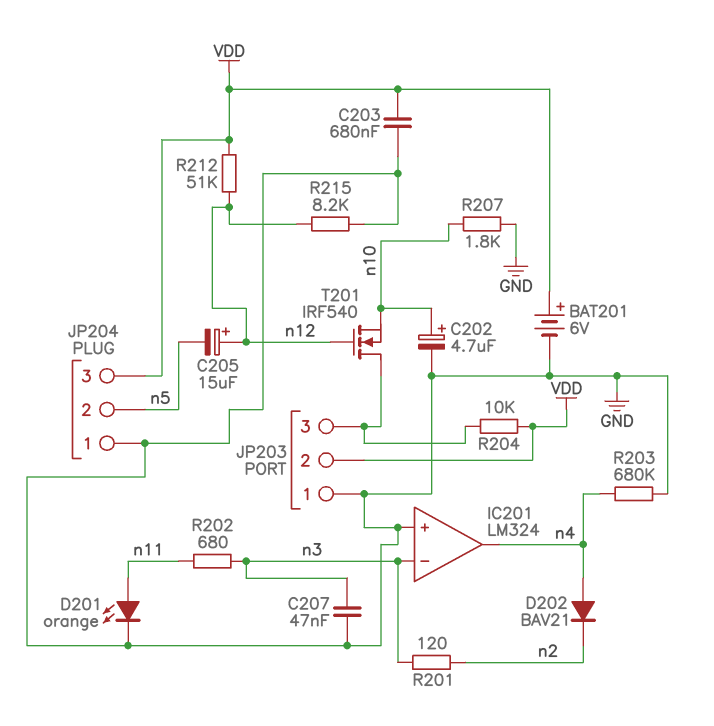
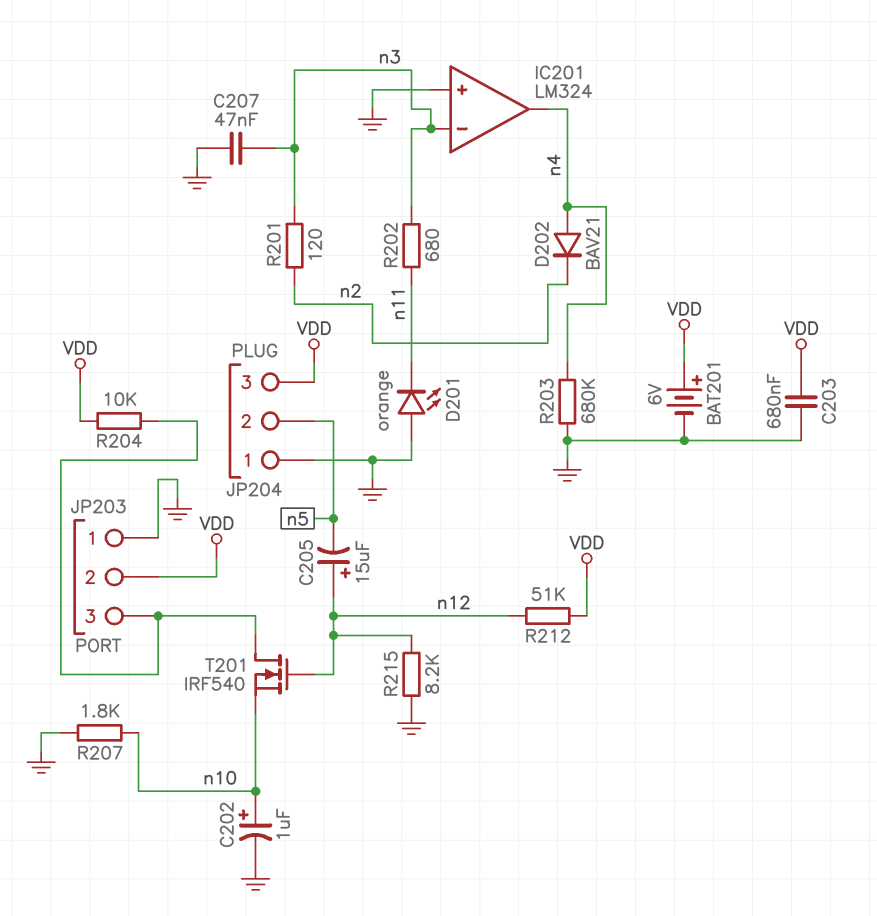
C202: 4.7uF (plus n10, minus GND) -> 1uF (plus n10, minus GND)
D201: LED orange (A n11, K GND) -> LED orange (A GND, K n11)

